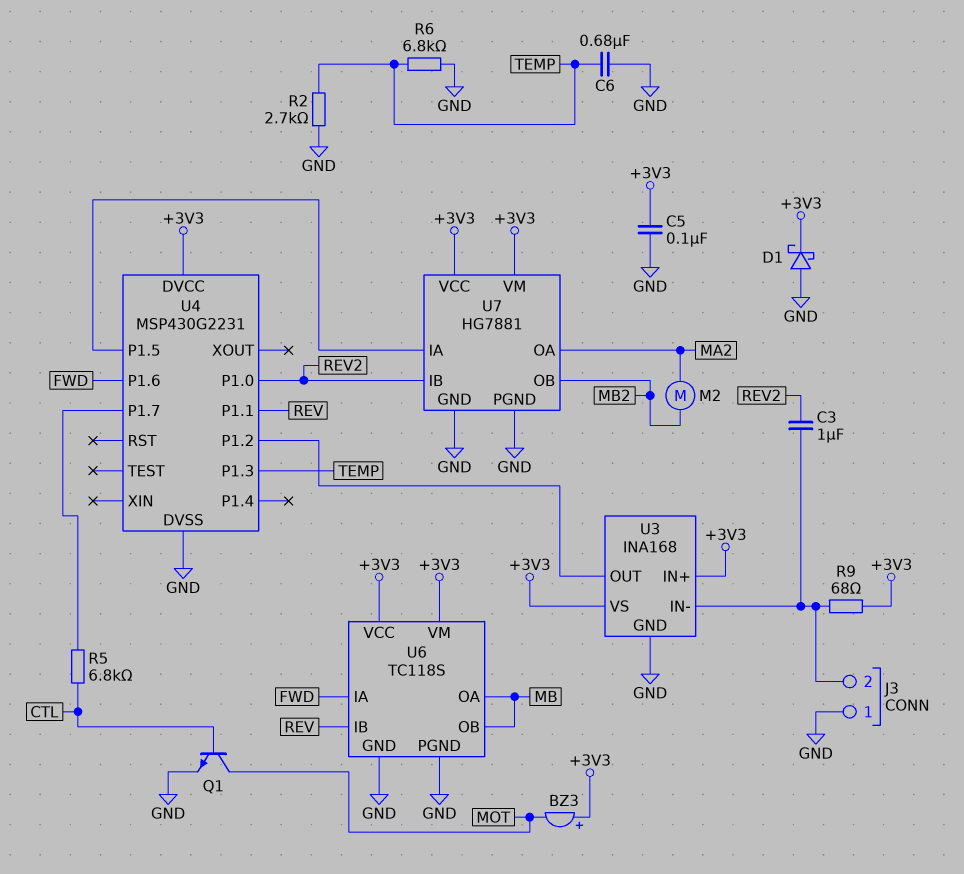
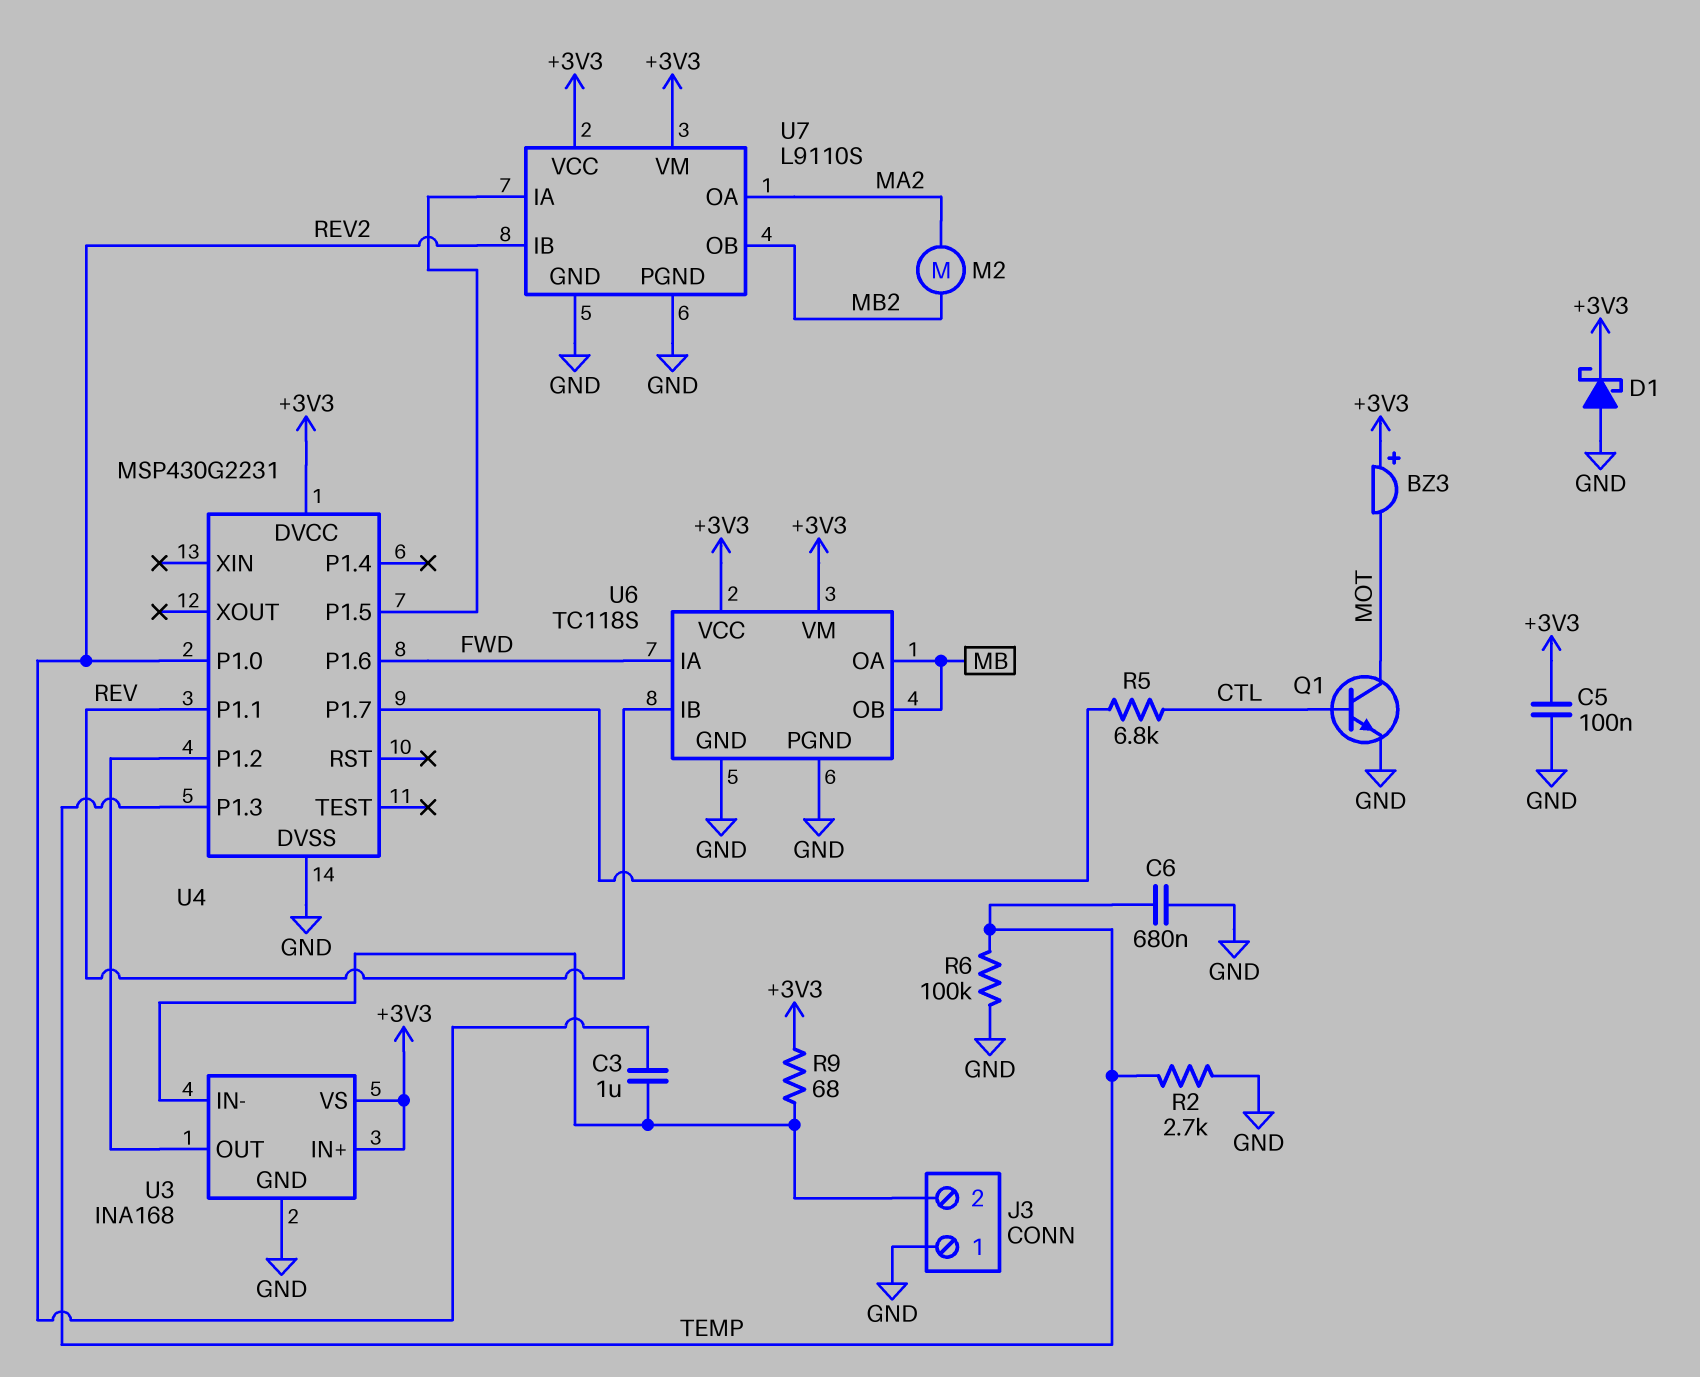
R6: 6.8k (GND, TEMP) -> 100k (GND, TEMP)
U7: HG7881 -> L9110S

